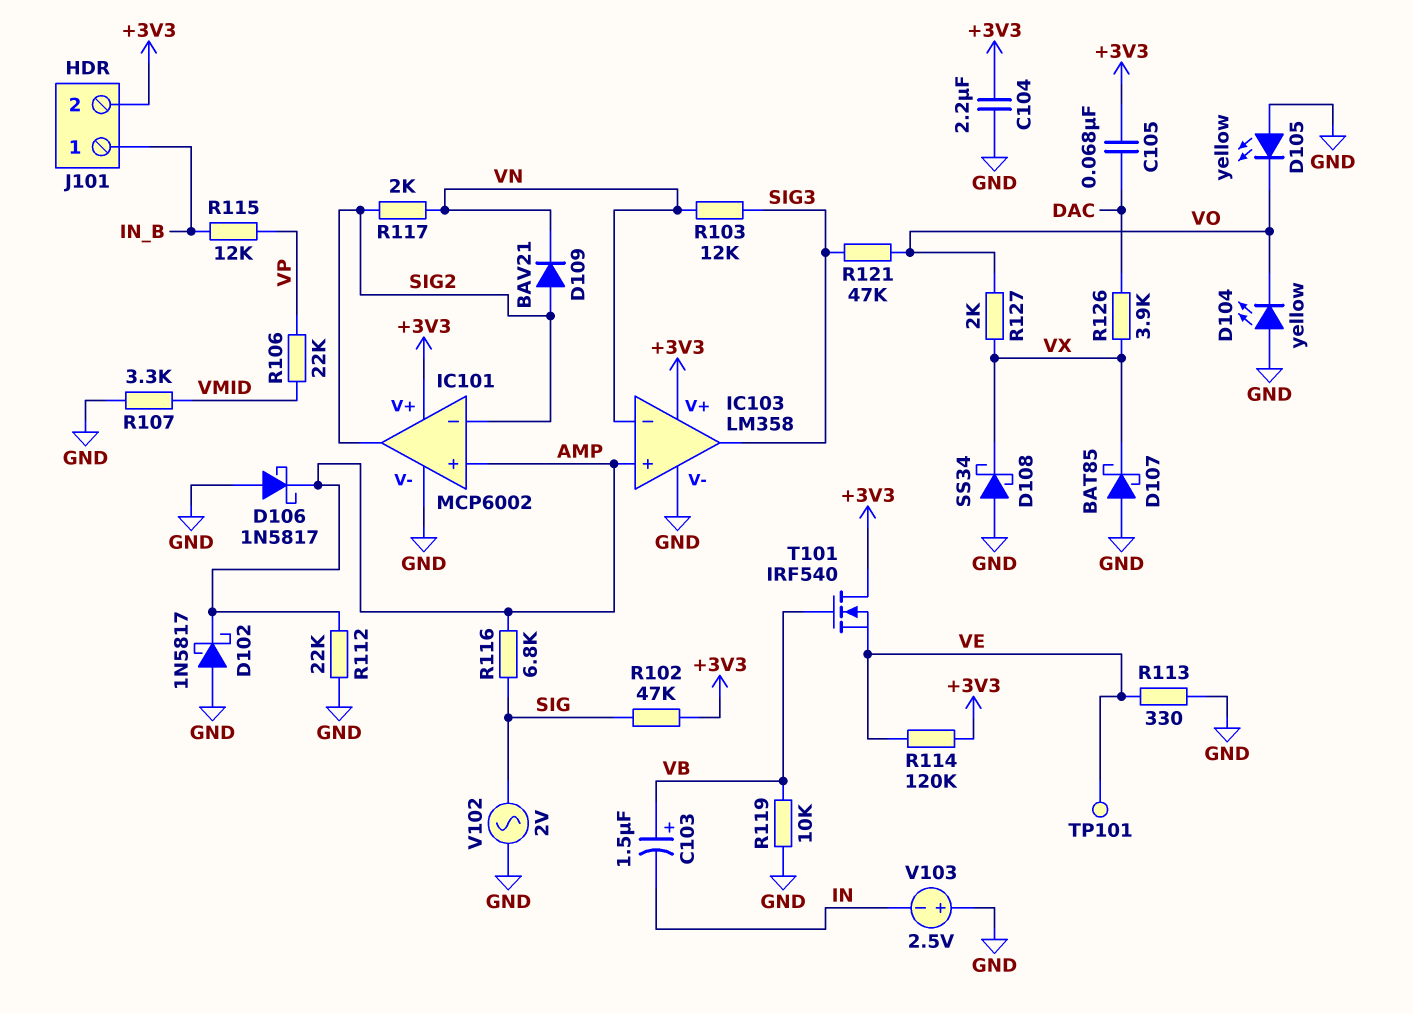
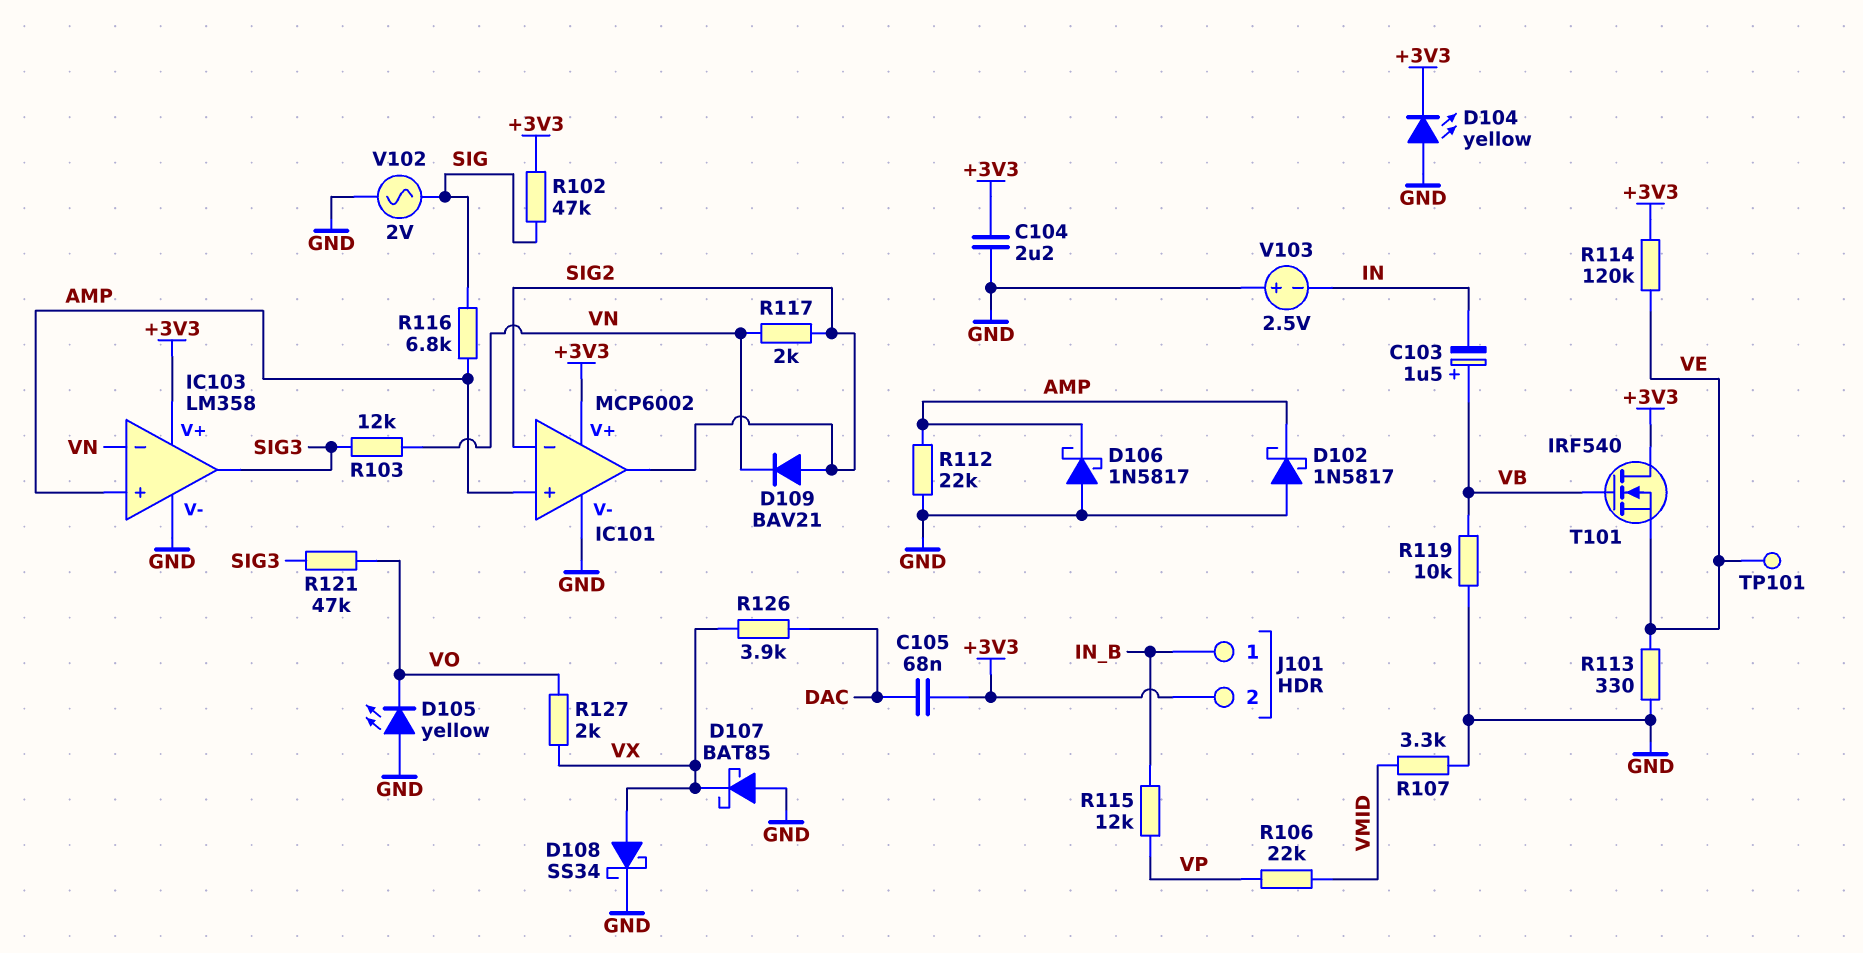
D104: LED yellow (A GND, K VO) -> LED yellow (A GND, K +3V3)
D108: schottky SS34 (A GND, K VX) -> schottky SS34 (A VX, K GND)

